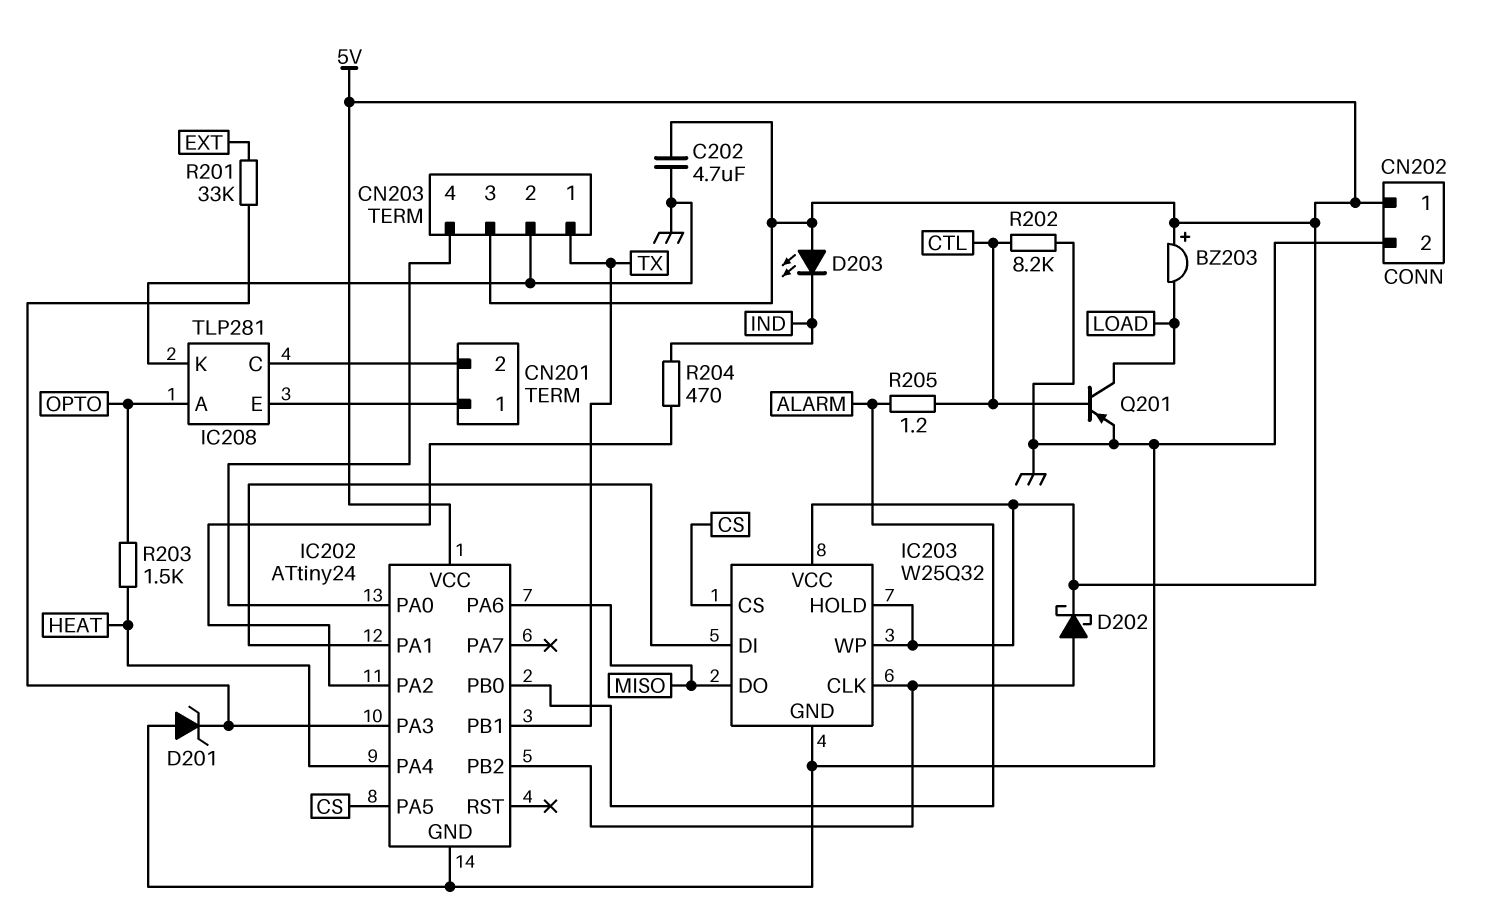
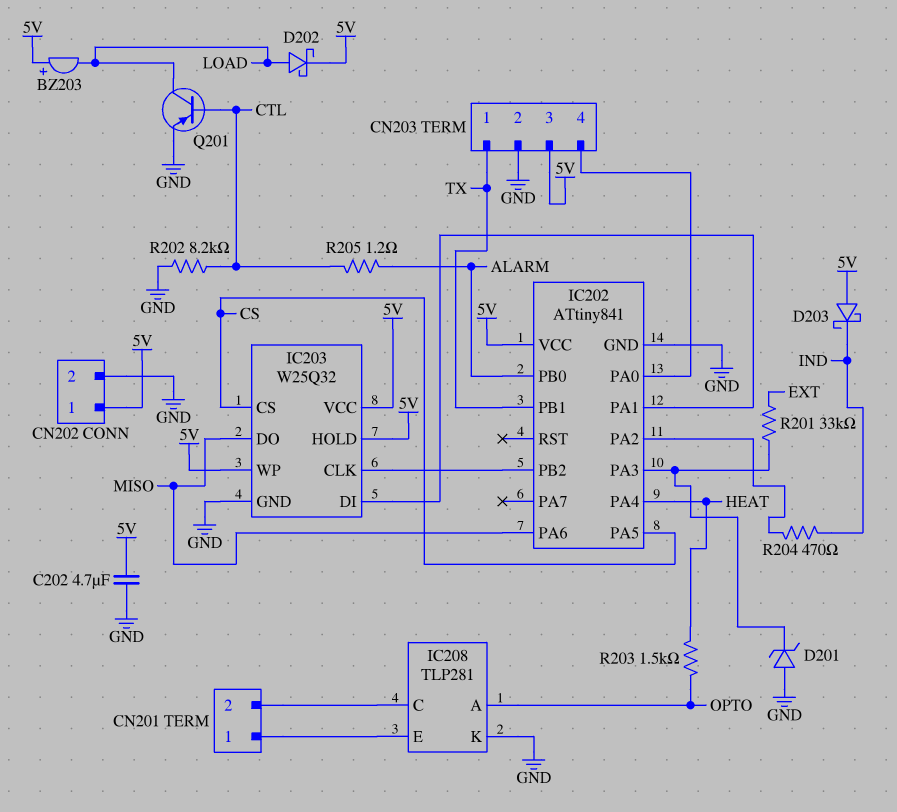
D202: schottky (A IC202/PB2, K 5V) -> schottky (A LOAD, K 5V)
D203: LED (A 5V, K IND) -> schottky (A 5V, K IND)
IC202: ATtiny24 -> ATtiny841

